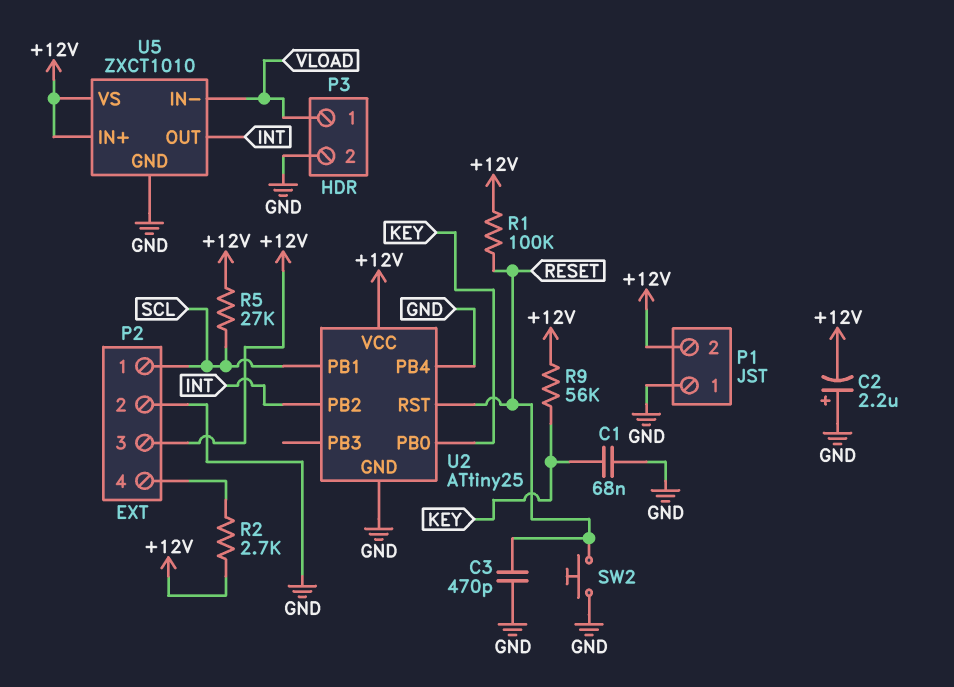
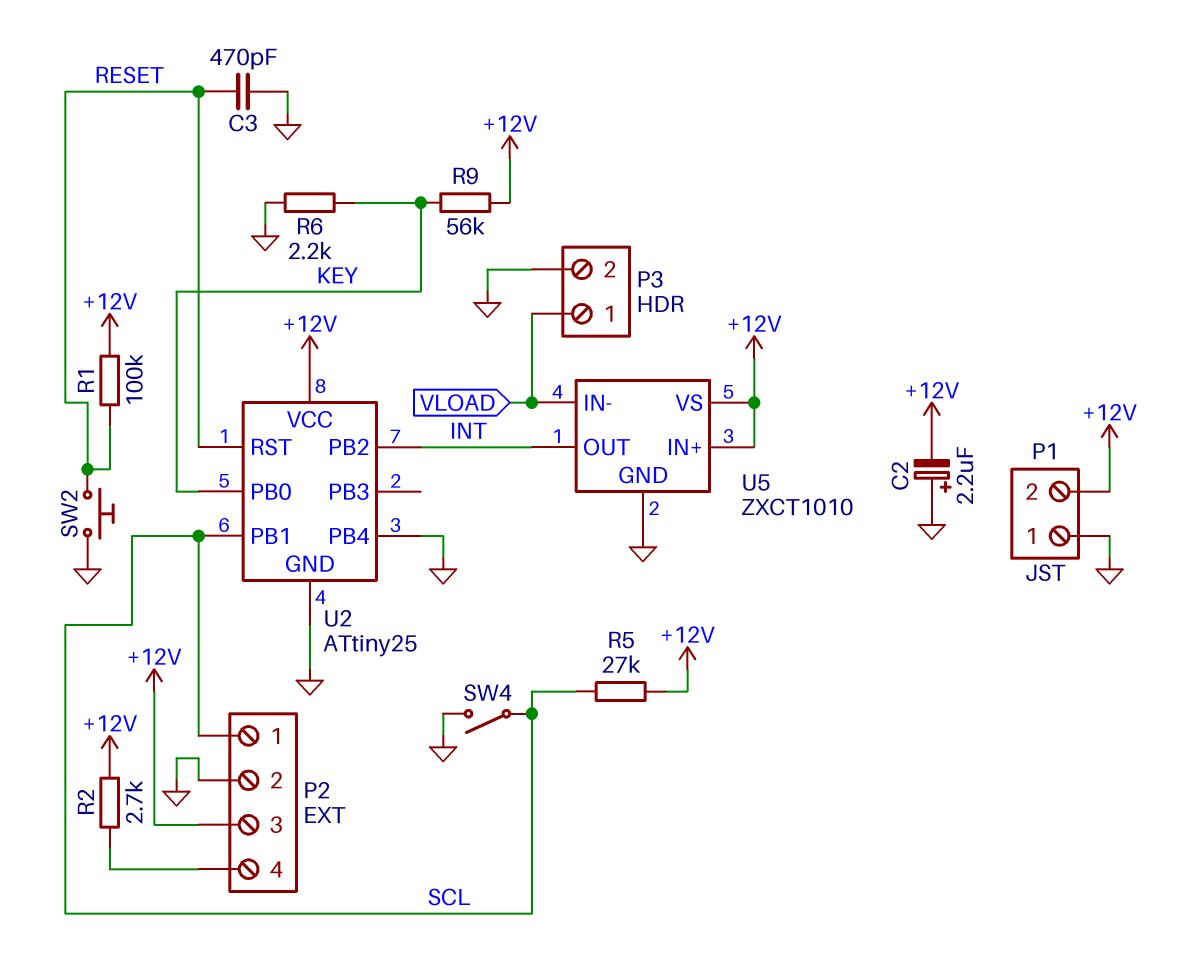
C1: 68nF (GND, KEY) -> none
R6: none -> 2.2k (GND, KEY)
SW4: none -> switch (GND, SCL)

